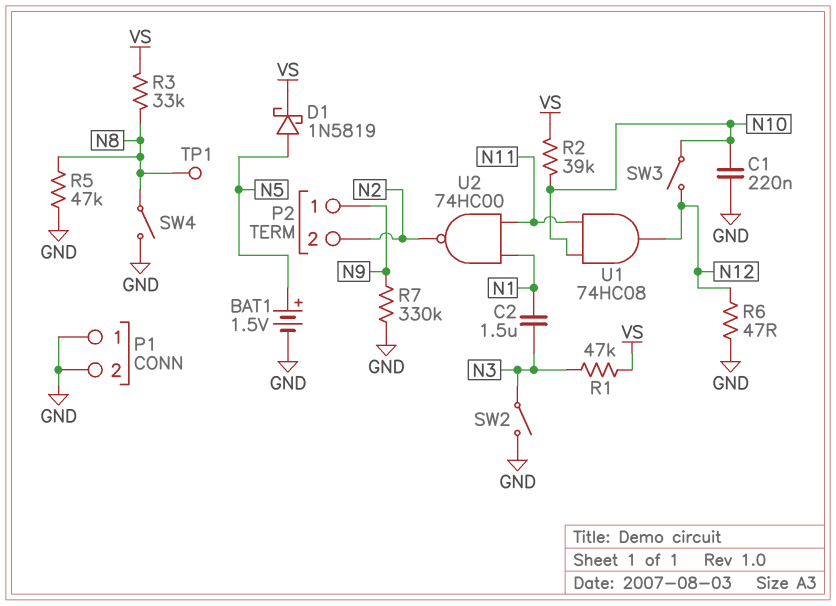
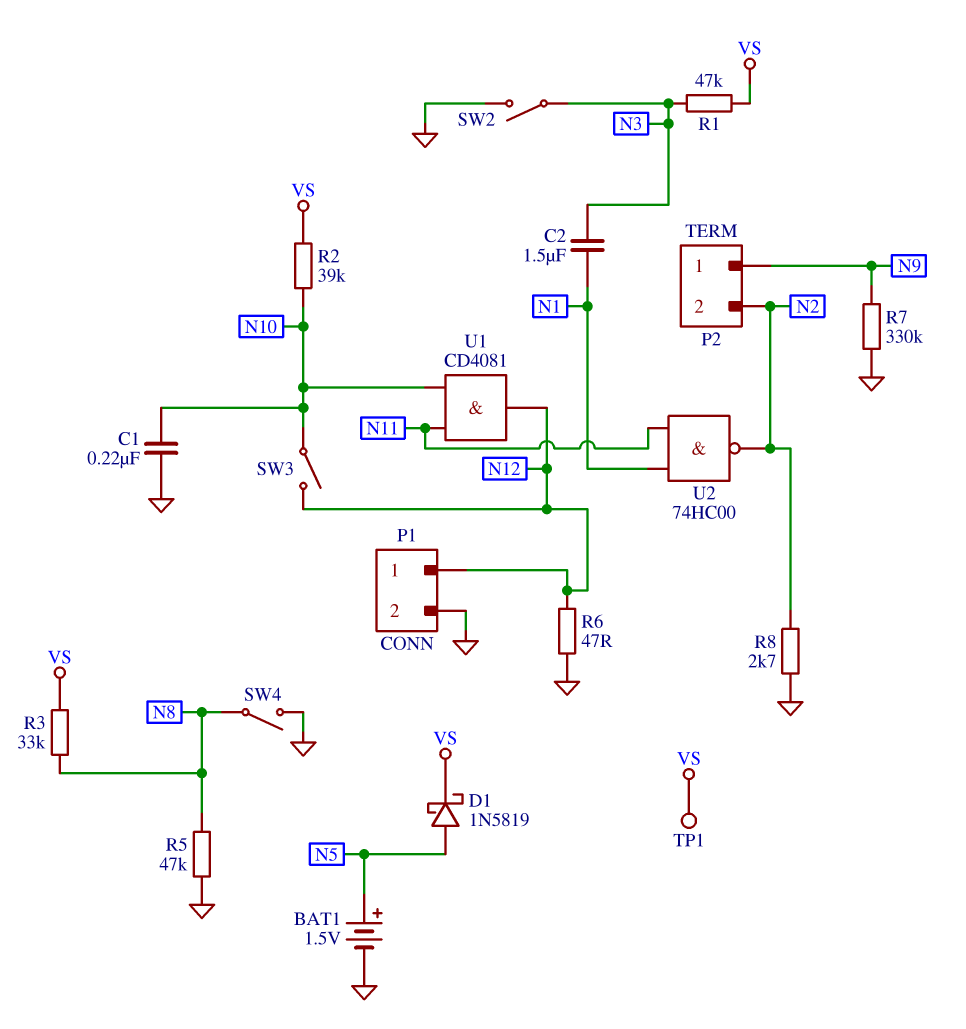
P1 pin 1: GND -> N12
R8: none -> 2.7k (GND, N2)
TP1: test point (N8) -> test point (VS)
U1: AND 74HC08 (in N10, in N11, out N12) -> AND CD4081 (in N10, in N11, out N12)

